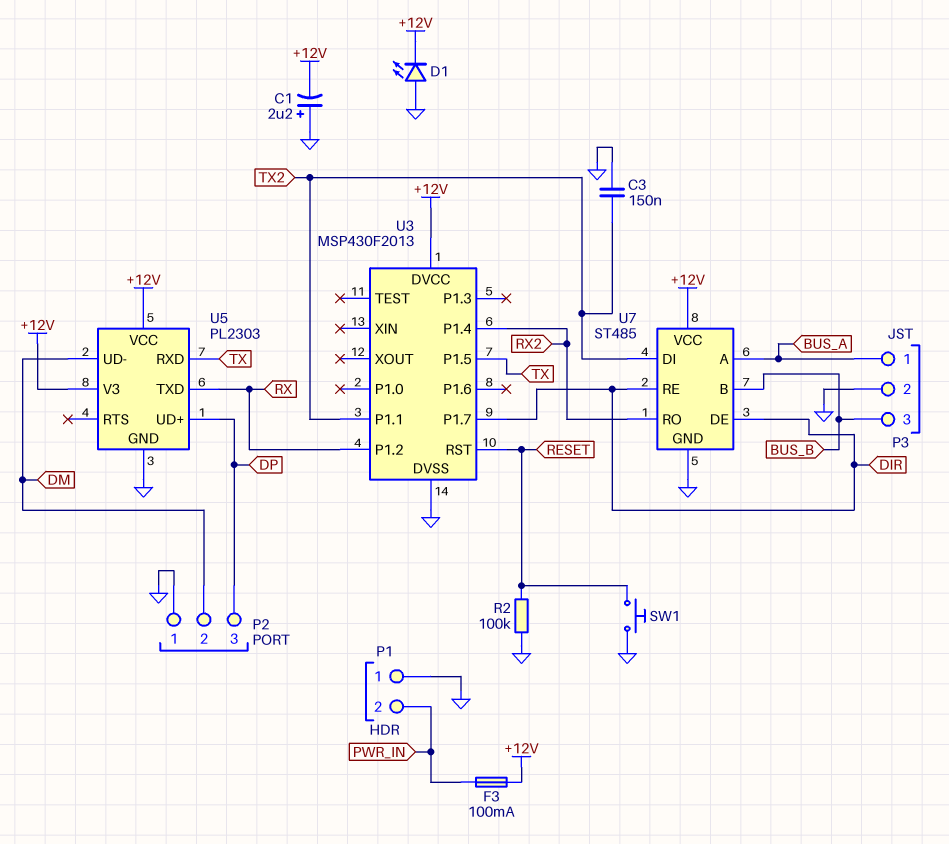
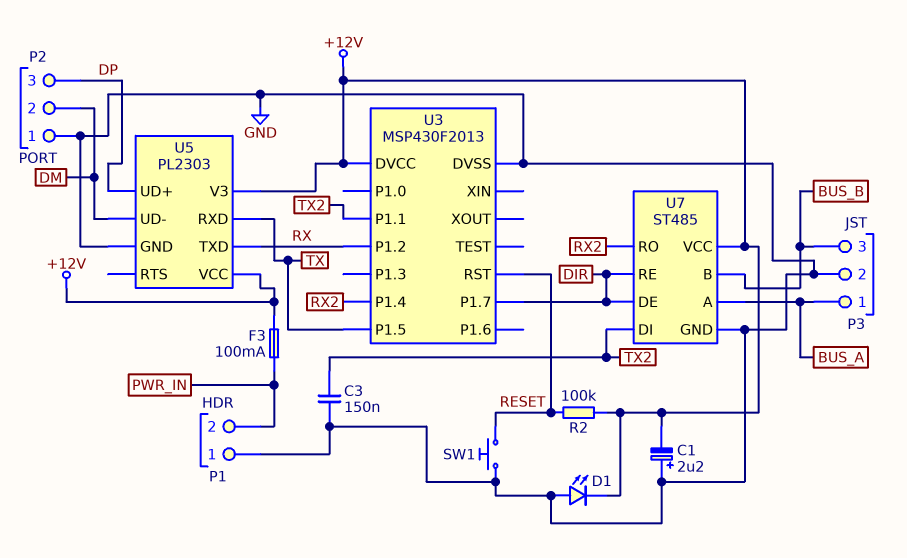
R2: 100k (GND, RESET) -> 100k (+12V, RESET)

